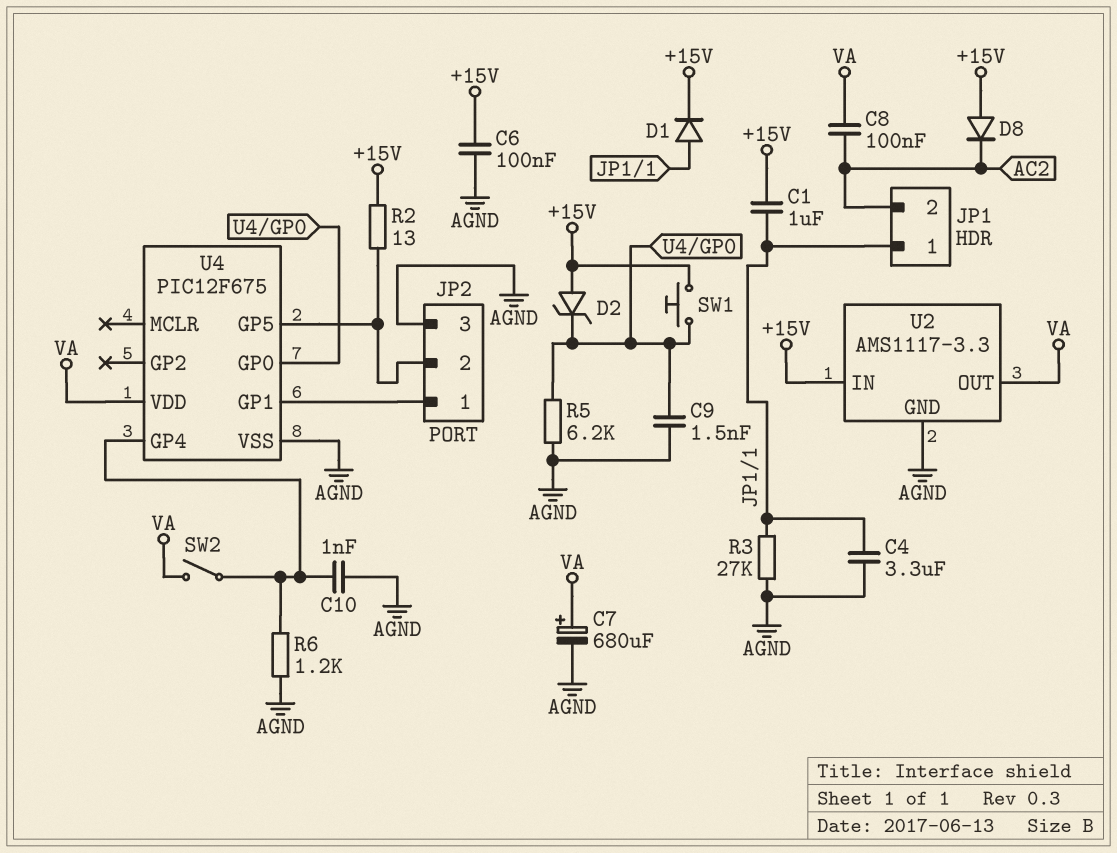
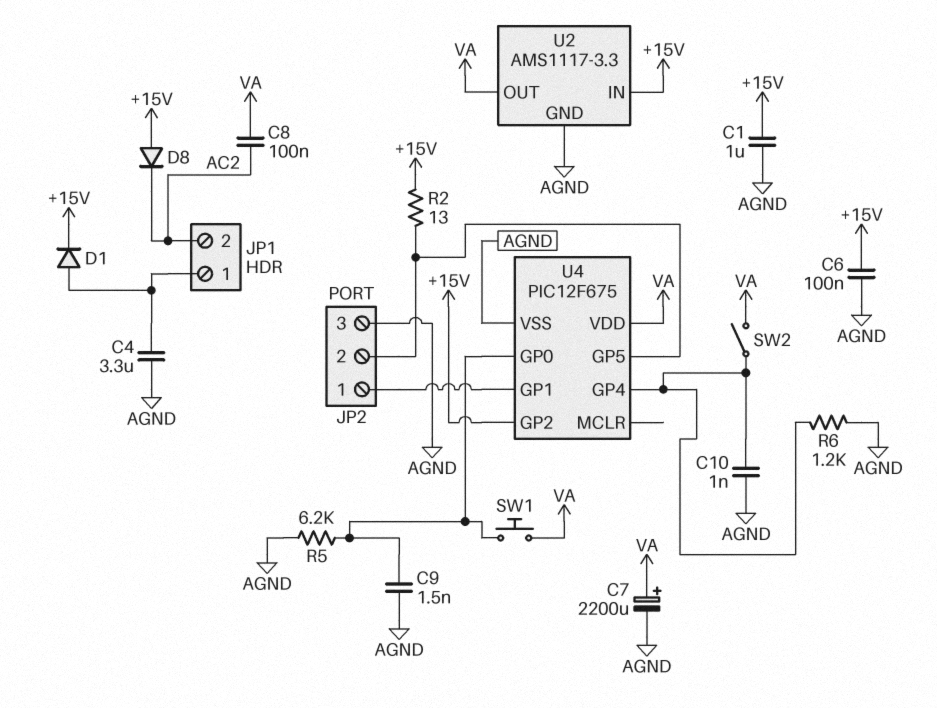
C1: 1uF (+15V, JP1/1) -> 1uF (+15V, AGND)
C7: 680uF (plus VA, minus AGND) -> 2200uF (plus VA, minus AGND)
D2: zener (A +15V, K U4/GP0) -> none
R3: 27k (AGND, JP1/1) -> none
SW1: button (+15V, U4/GP0) -> button (U4/GP0, VA)
U4 pin GP2: none -> +15V

